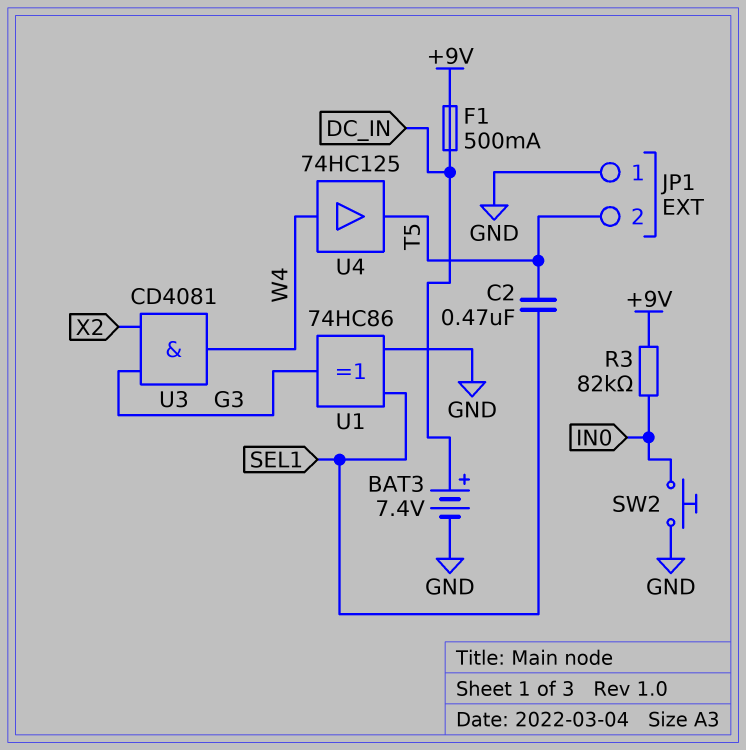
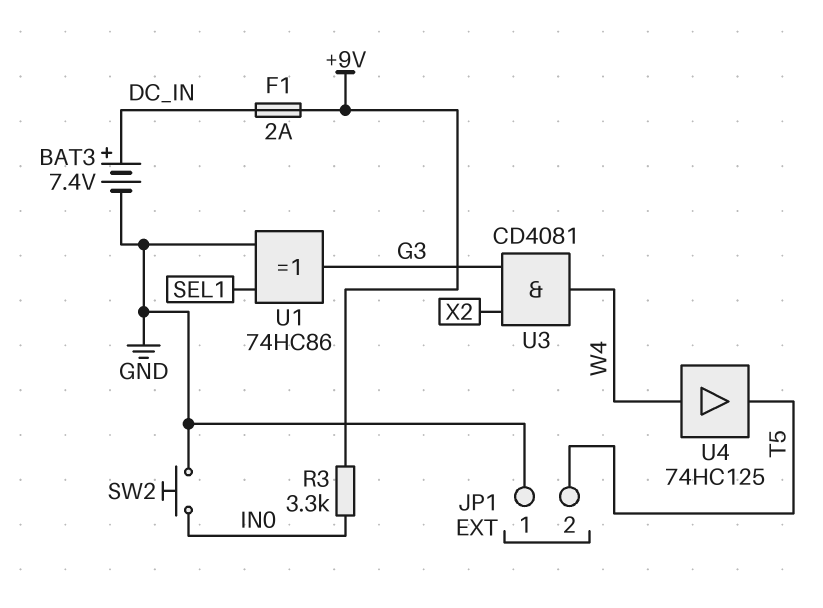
C2: 470nF (SEL1, T5) -> none
F1: 500mA (+9V, DC_IN) -> 2A (+9V, DC_IN)
R3: 82k (+9V, IN0) -> 3.3k (+9V, IN0)

